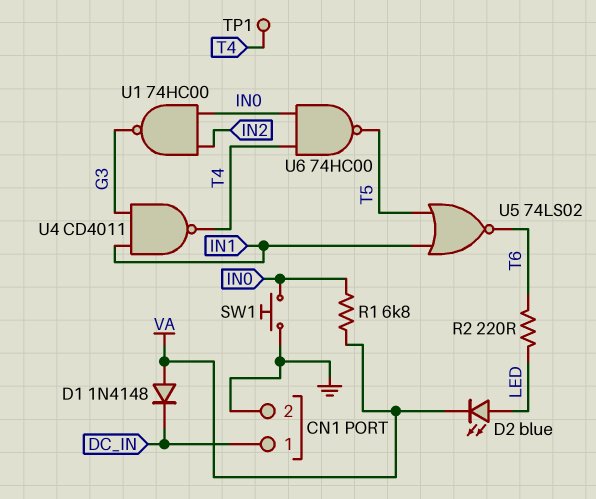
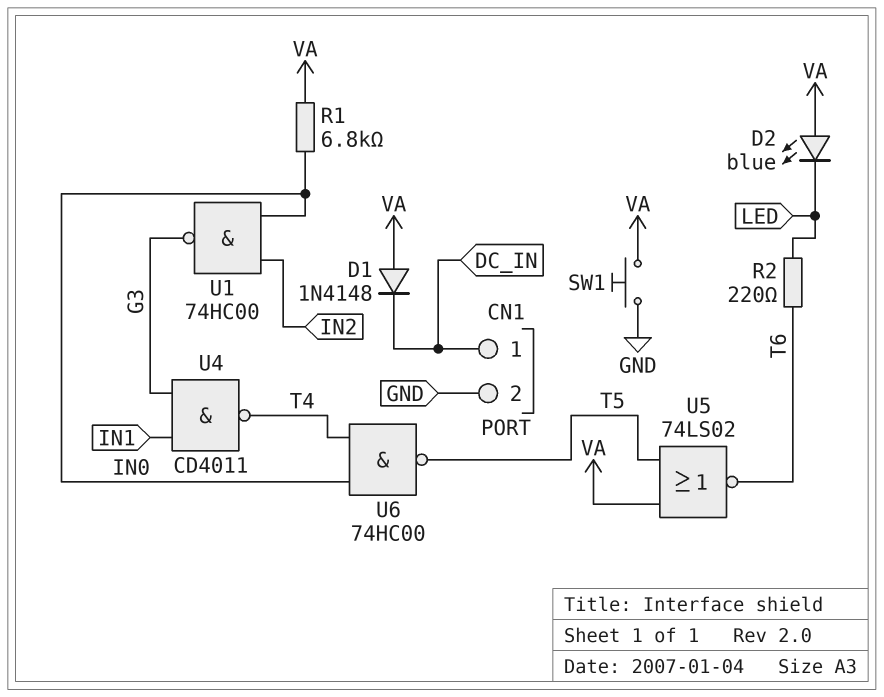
D2: LED blue (A LED, K VA) -> LED blue (A VA, K LED)
SW1: button (GND, IN0) -> button (GND, VA)
TP1: test point (T4) -> none
U5: NOR 74LS02 (in IN1, in T5, out T6) -> NOR 74LS02 (in T5, in VA, out T6)

